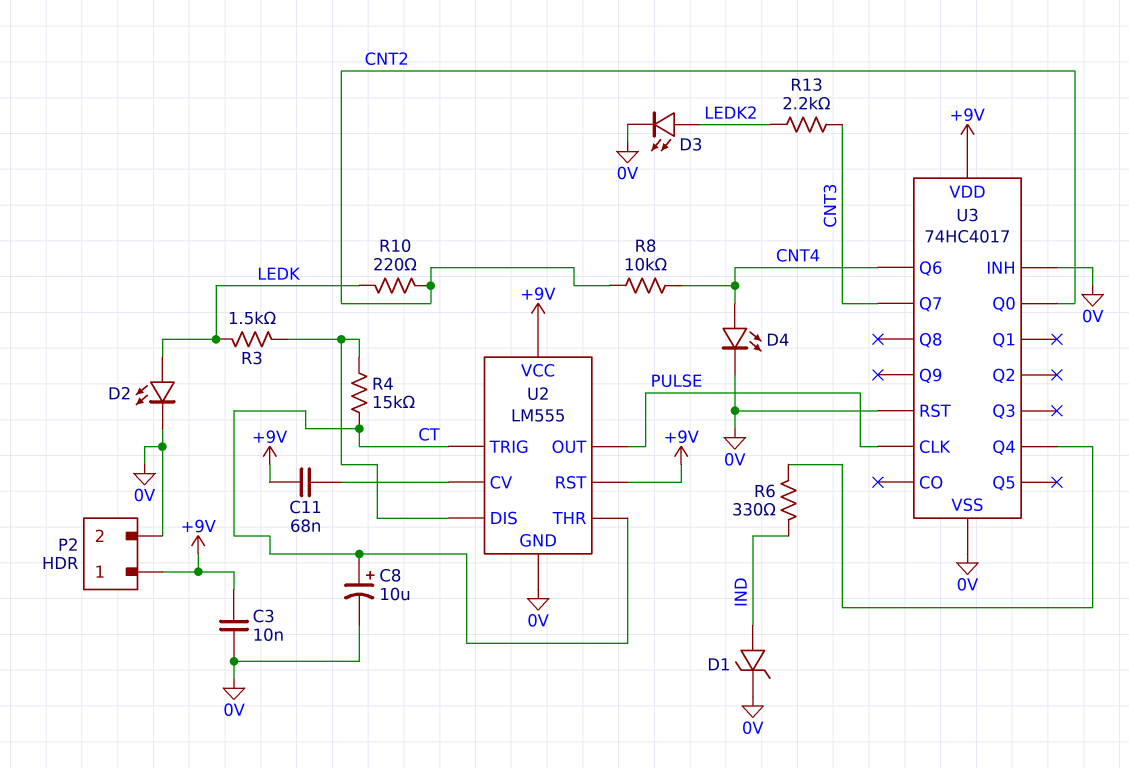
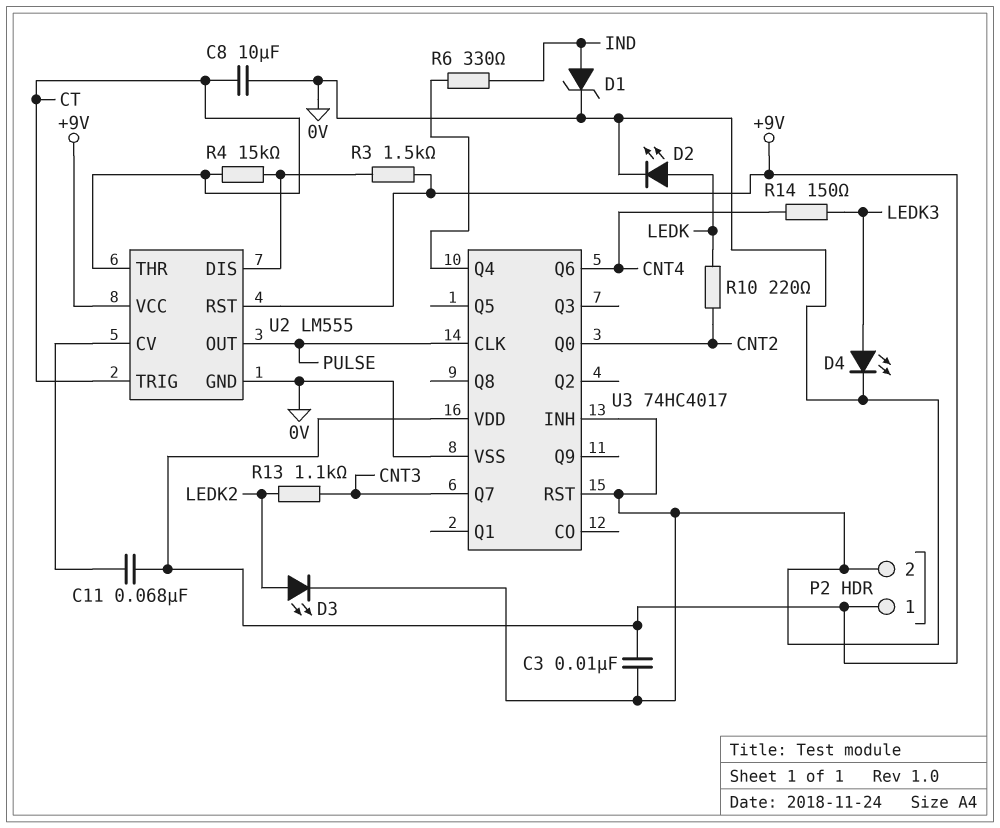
C8: 10uF (plus CT, minus 0V) -> 10uF (0V, CT)
D4: LED (A CNT4, K 0V) -> LED (A LEDK3, K 0V)
R3: 1.5k (LEDK, U2/DIS) -> 1.5k (+9V, U2/DIS)
R8: 10k (CNT2, CNT4) -> none
R13: 2.2k (CNT3, LEDK2) -> 1.1k (CNT3, LEDK2)
R14: none -> 150 (CNT4, LEDK3)

